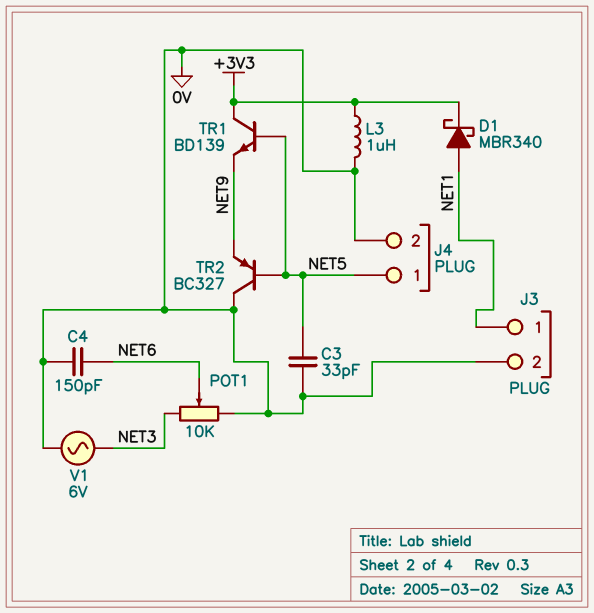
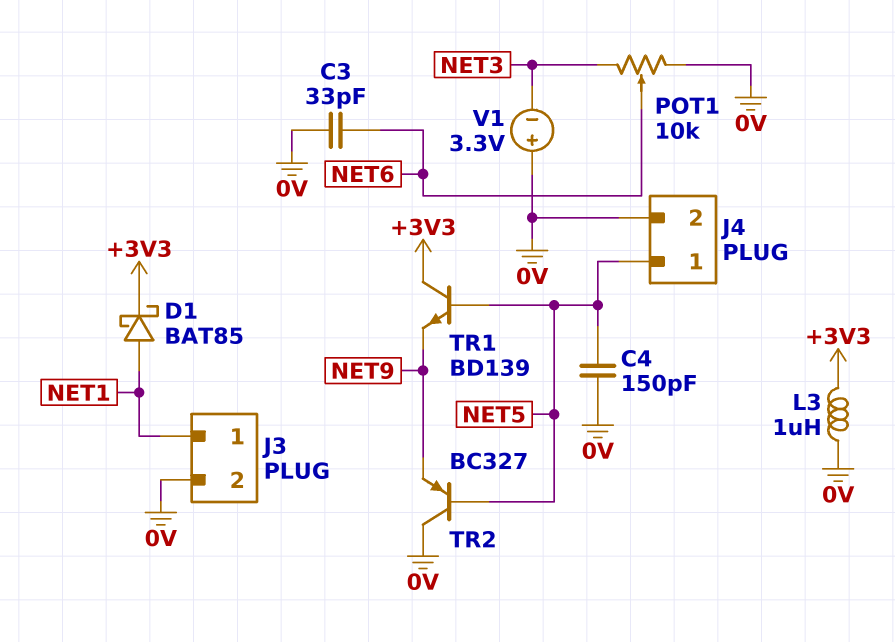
C3: 33pF (0V, NET5) -> 33pF (0V, NET6)
C4: 150pF (0V, NET6) -> 150pF (0V, NET5)
D1: schottky MBR340 (A NET1, K +3V3) -> schottky BAT85 (A NET1, K +3V3)
V1: AC 6V (0V, NET3) -> 3.3V (plus 0V, minus NET3)

